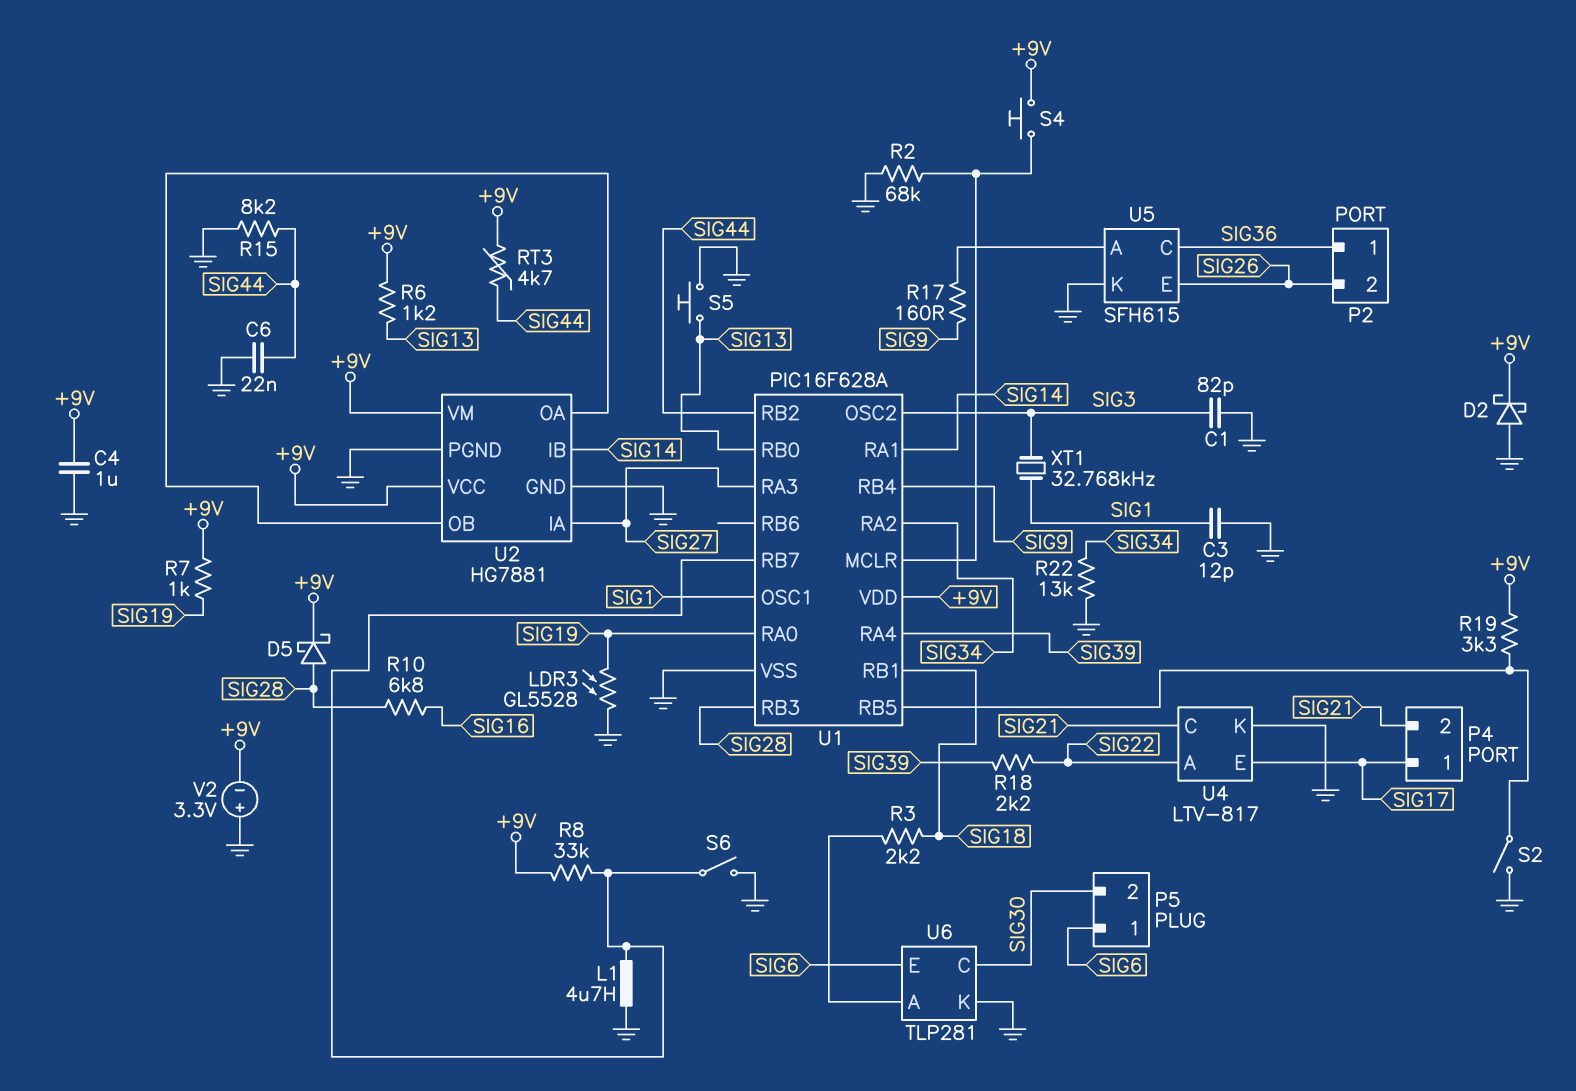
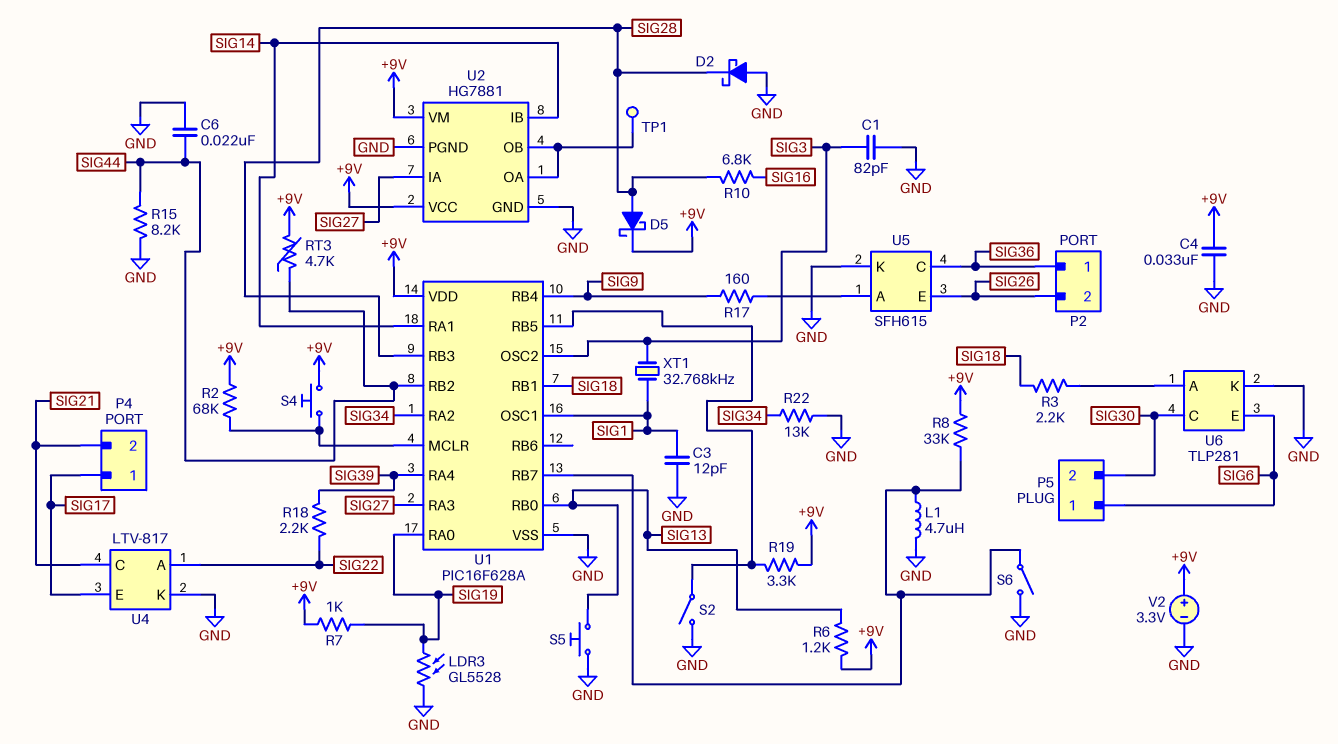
C4: 1uF (+9V, GND) -> 33nF (+9V, GND)
D2: schottky (A GND, K +9V) -> schottky (A GND, K SIG28)
R2: 68k (GND, U1/MCLR) -> 68k (+9V, U1/MCLR)
TP1: none -> test point (U2/OA)
V2: 3.3V (plus GND, minus +9V) -> 3.3V (plus +9V, minus GND)

